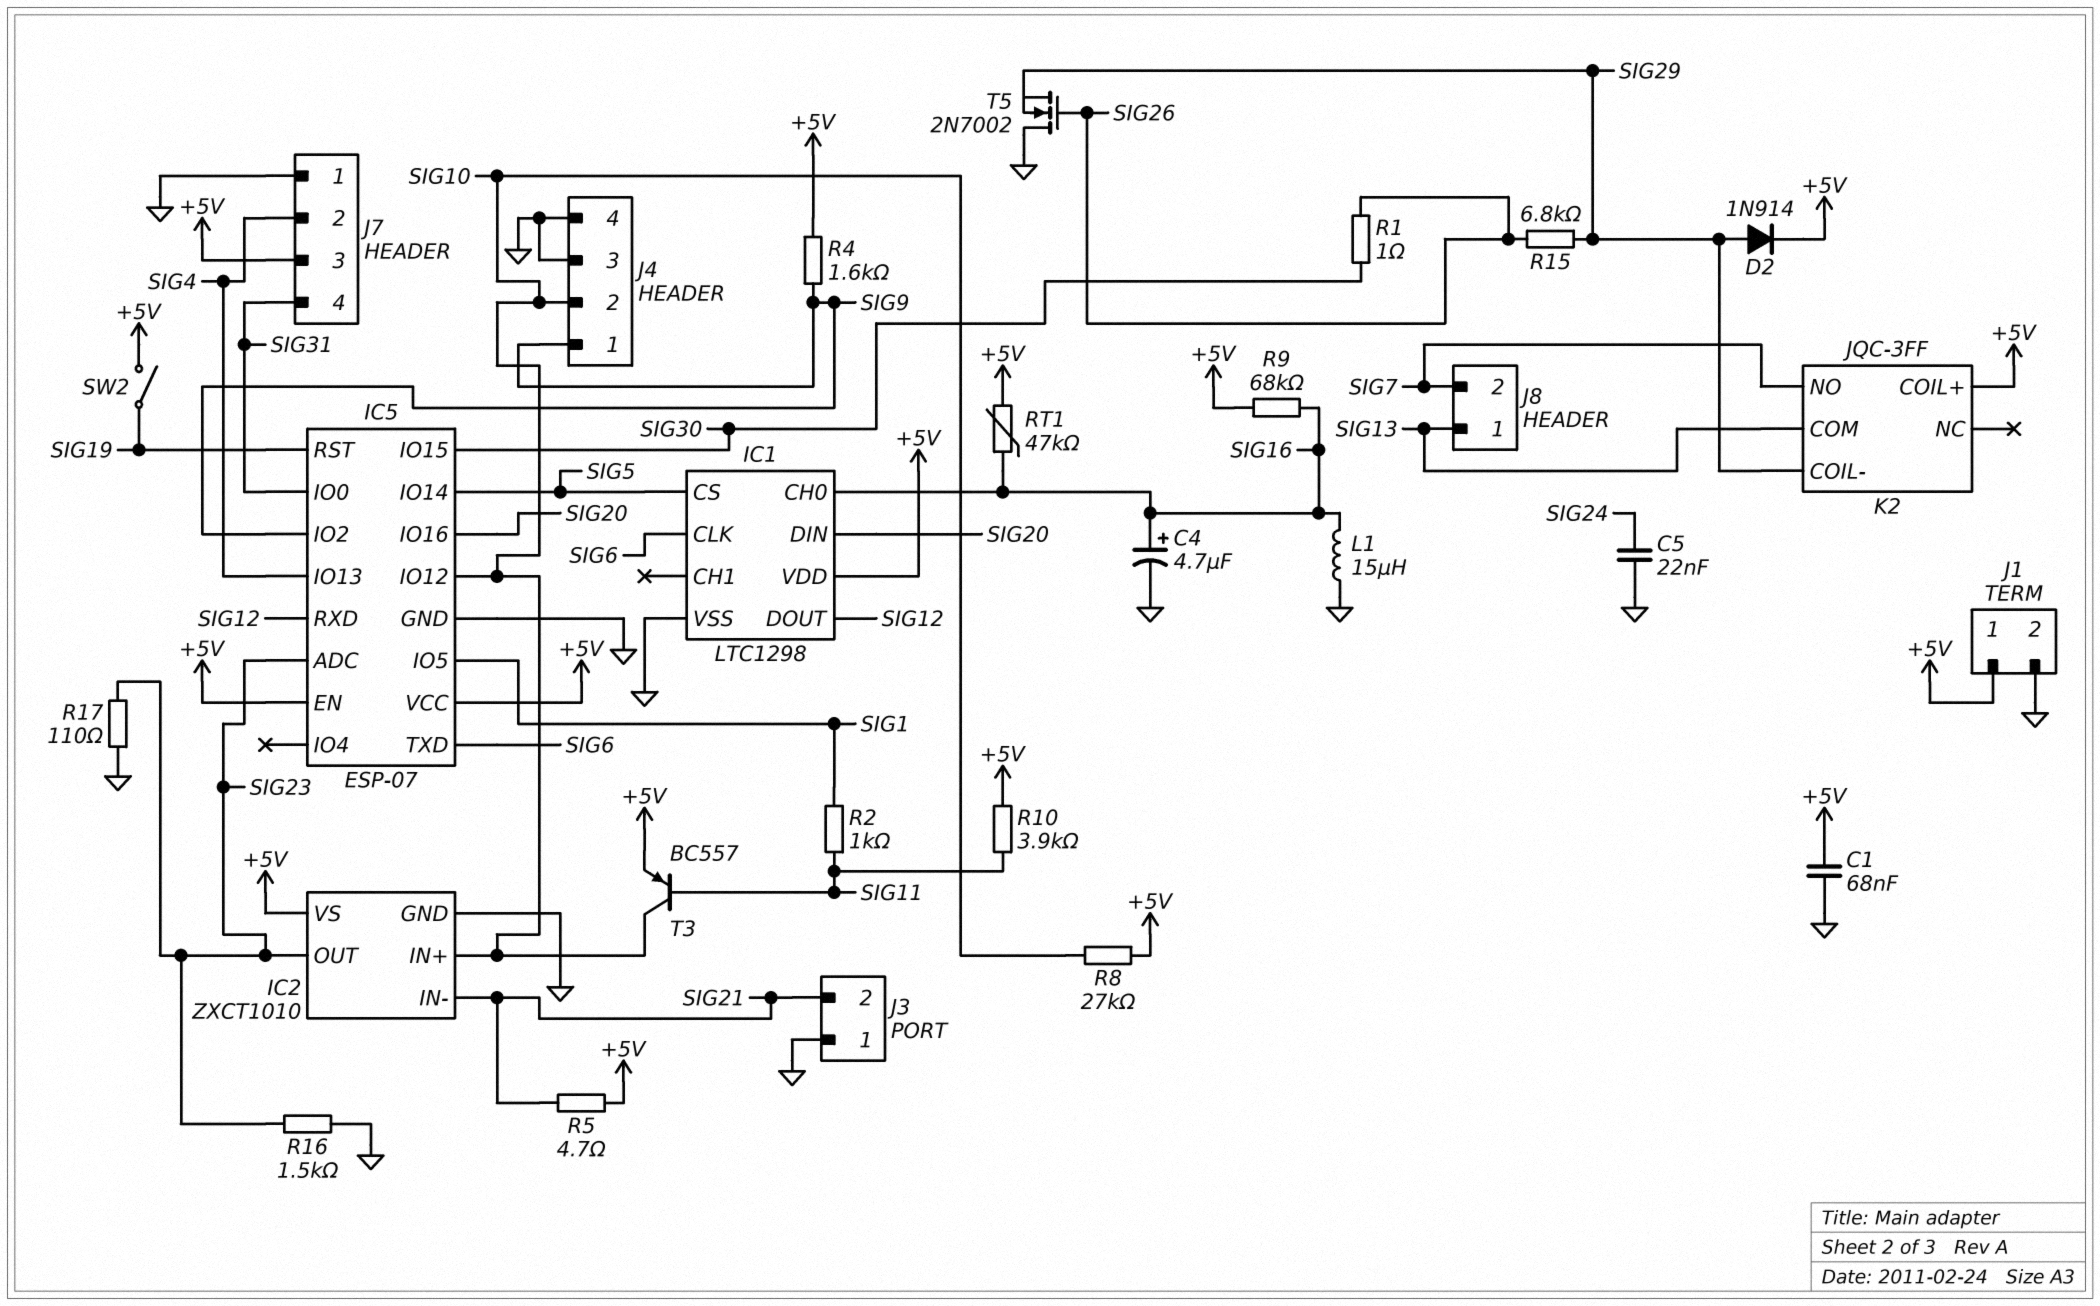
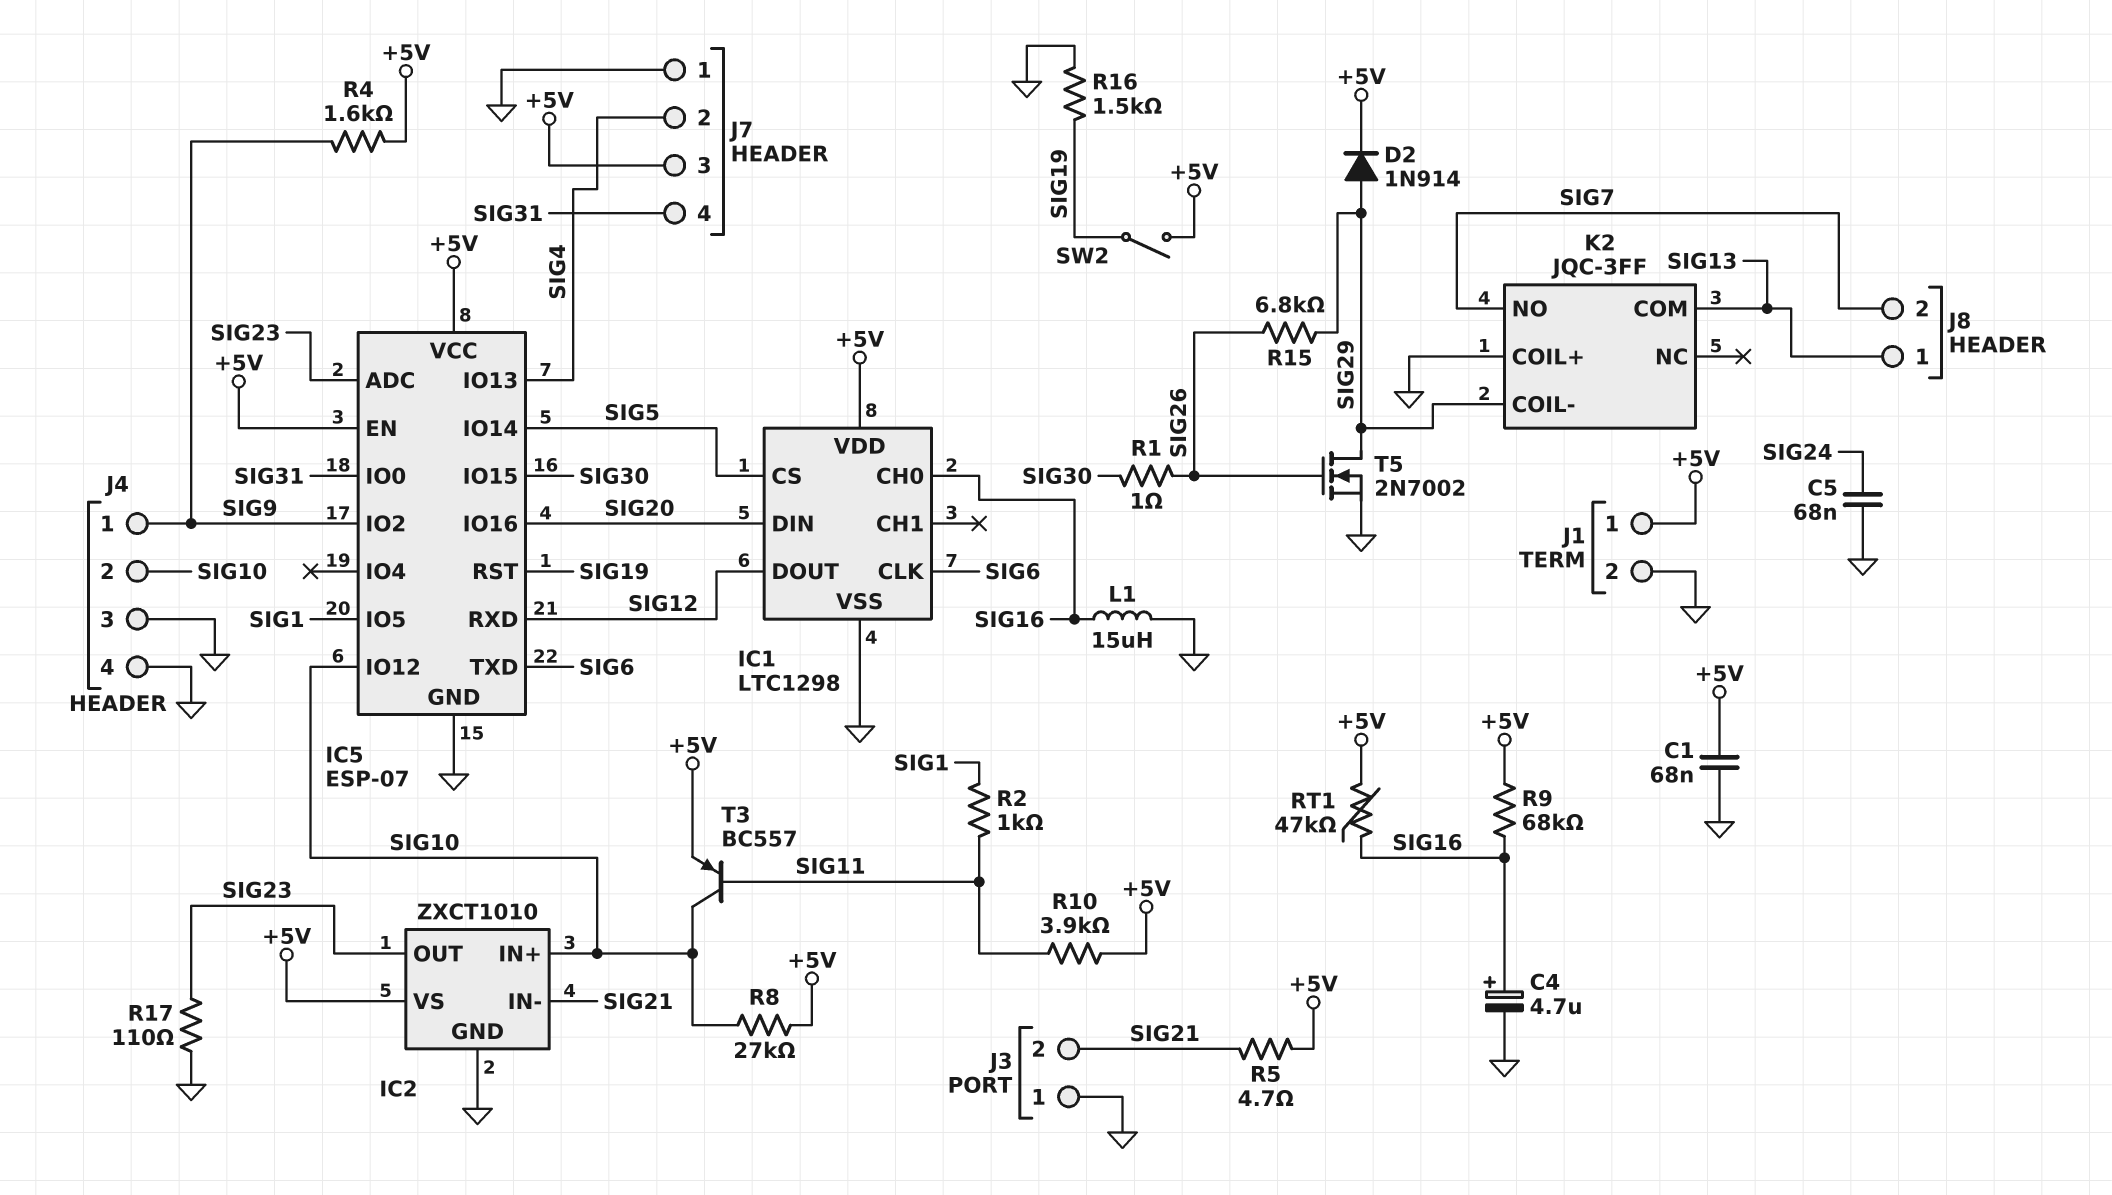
C5: 22nF (GND, SIG24) -> 68nF (GND, SIG24)
K2 pin COIL+: +5V -> GND
R16: 1.5k (GND, SIG23) -> 1.5k (GND, SIG19)
T5: NMOS 2N7002 (G SIG26, D GND, S SIG29) -> NMOS 2N7002 (G SIG26, D SIG29, S GND)

